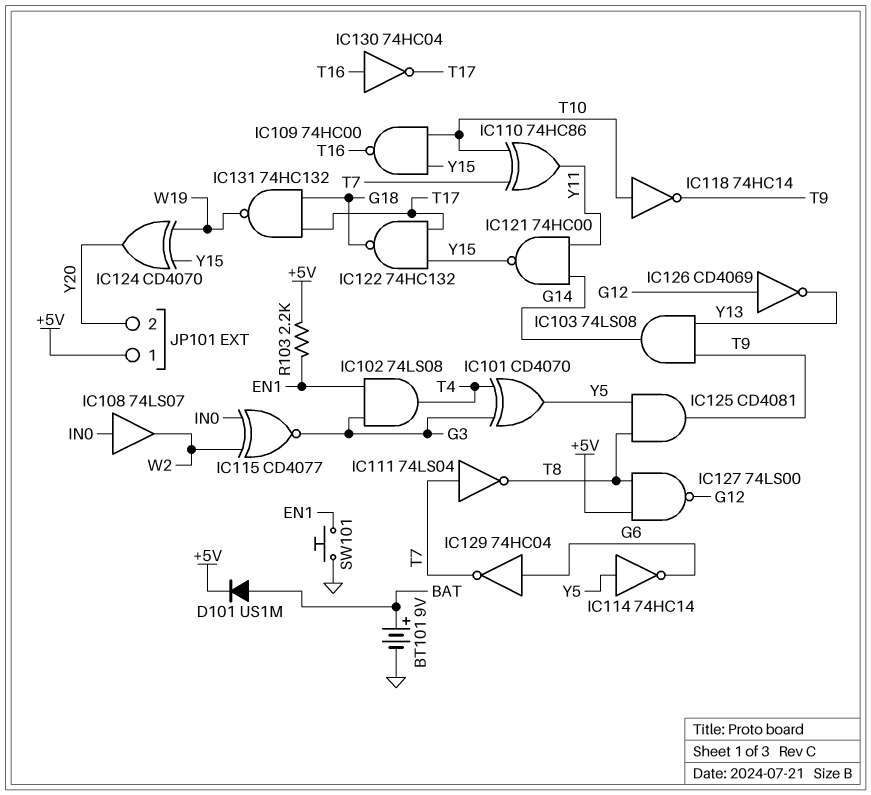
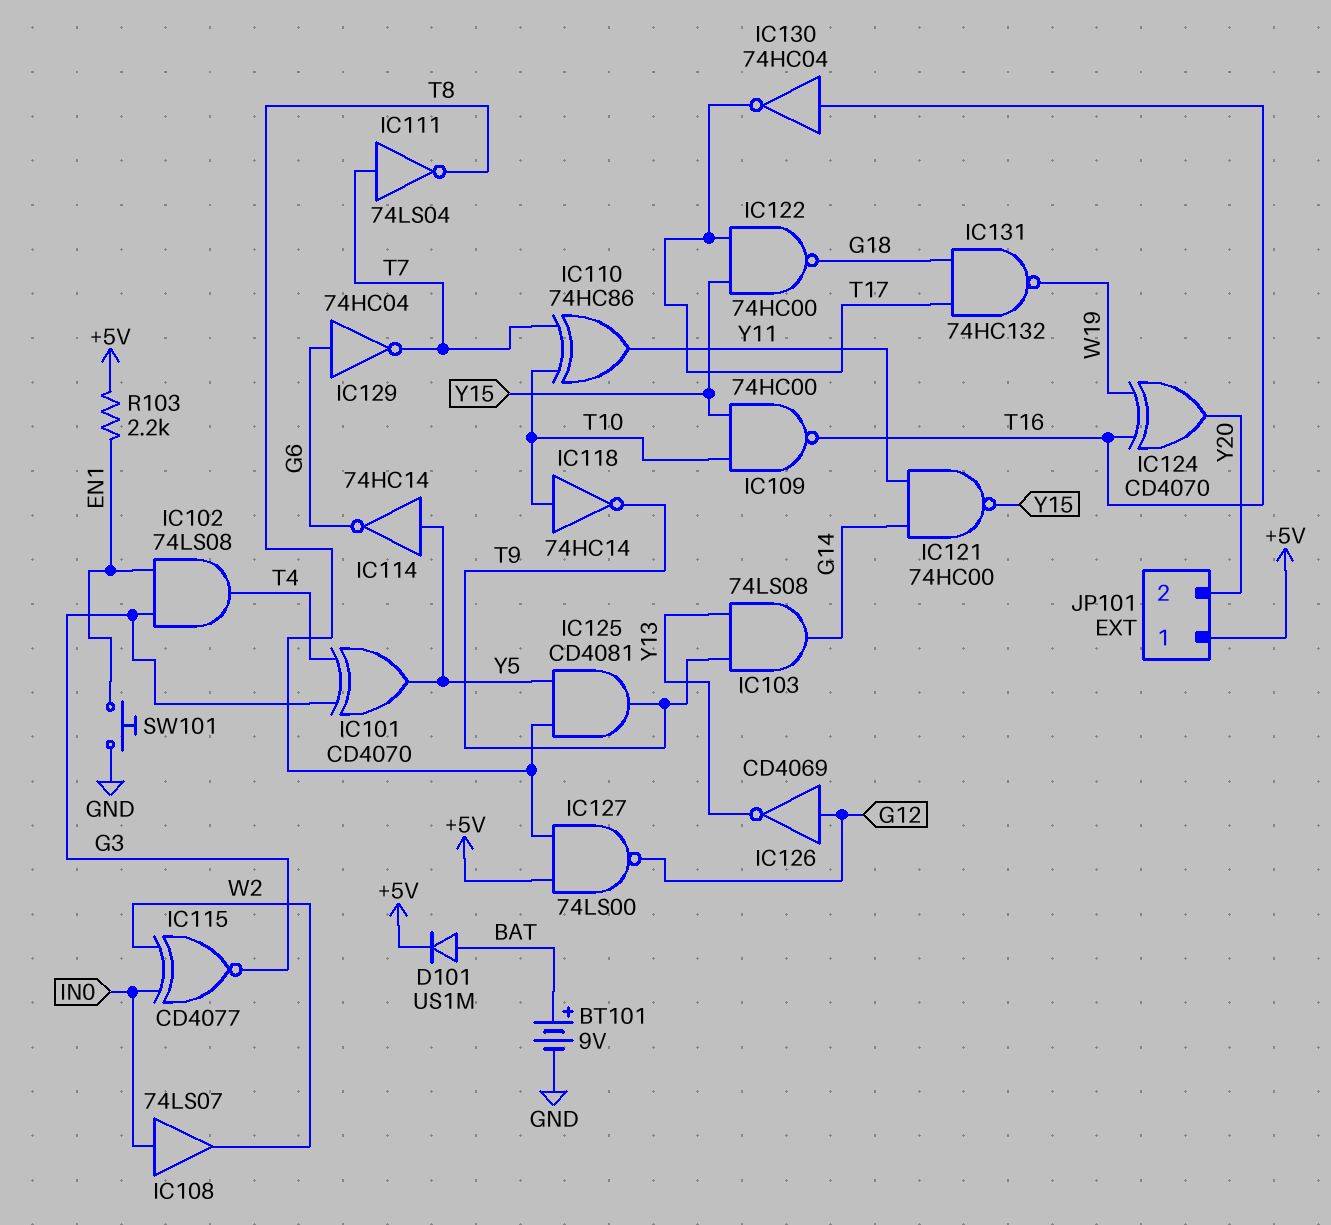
IC122: NAND 74HC132 (in T17, in Y15, out G18) -> NAND 74HC00 (in T17, in Y15, out G18)
IC124: XOR CD4070 (in W19, in Y15, out Y20) -> XOR CD4070 (in T16, in W19, out Y20)

